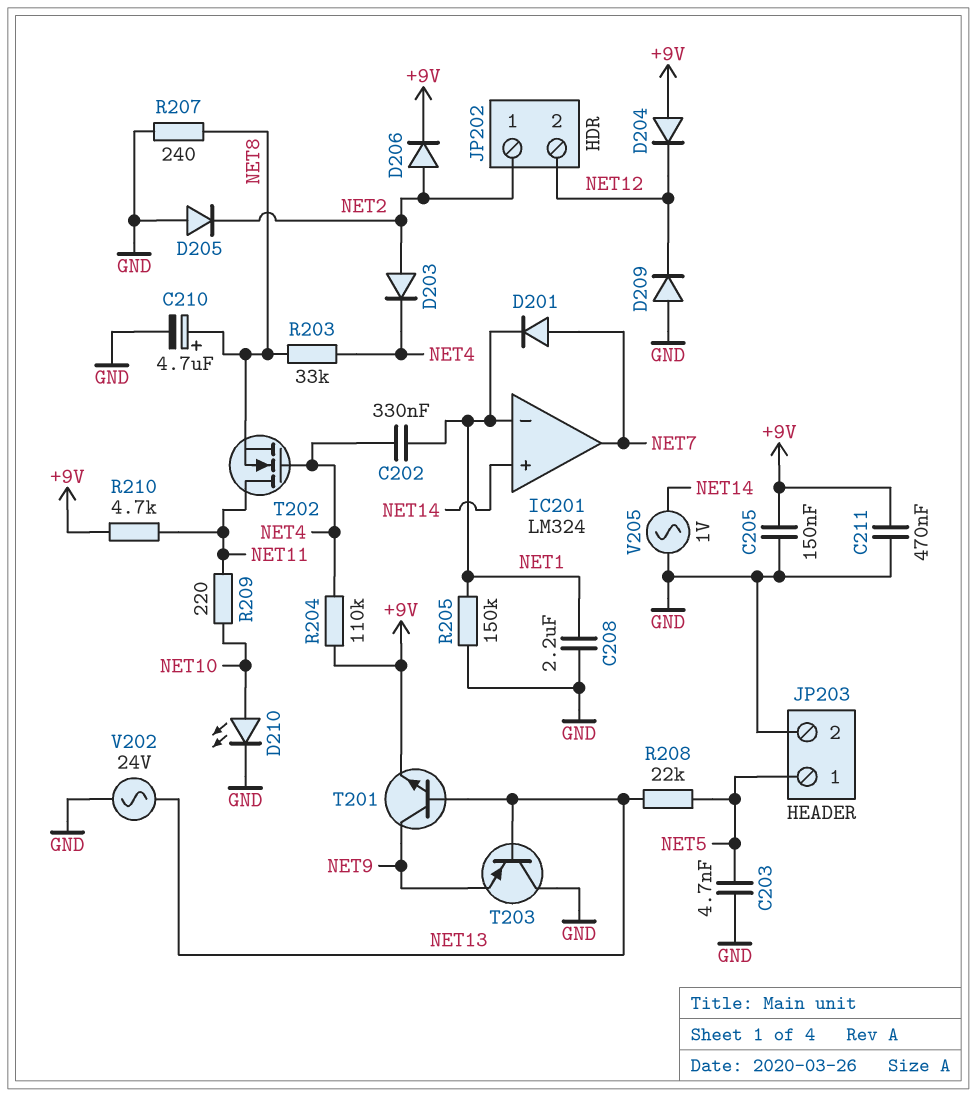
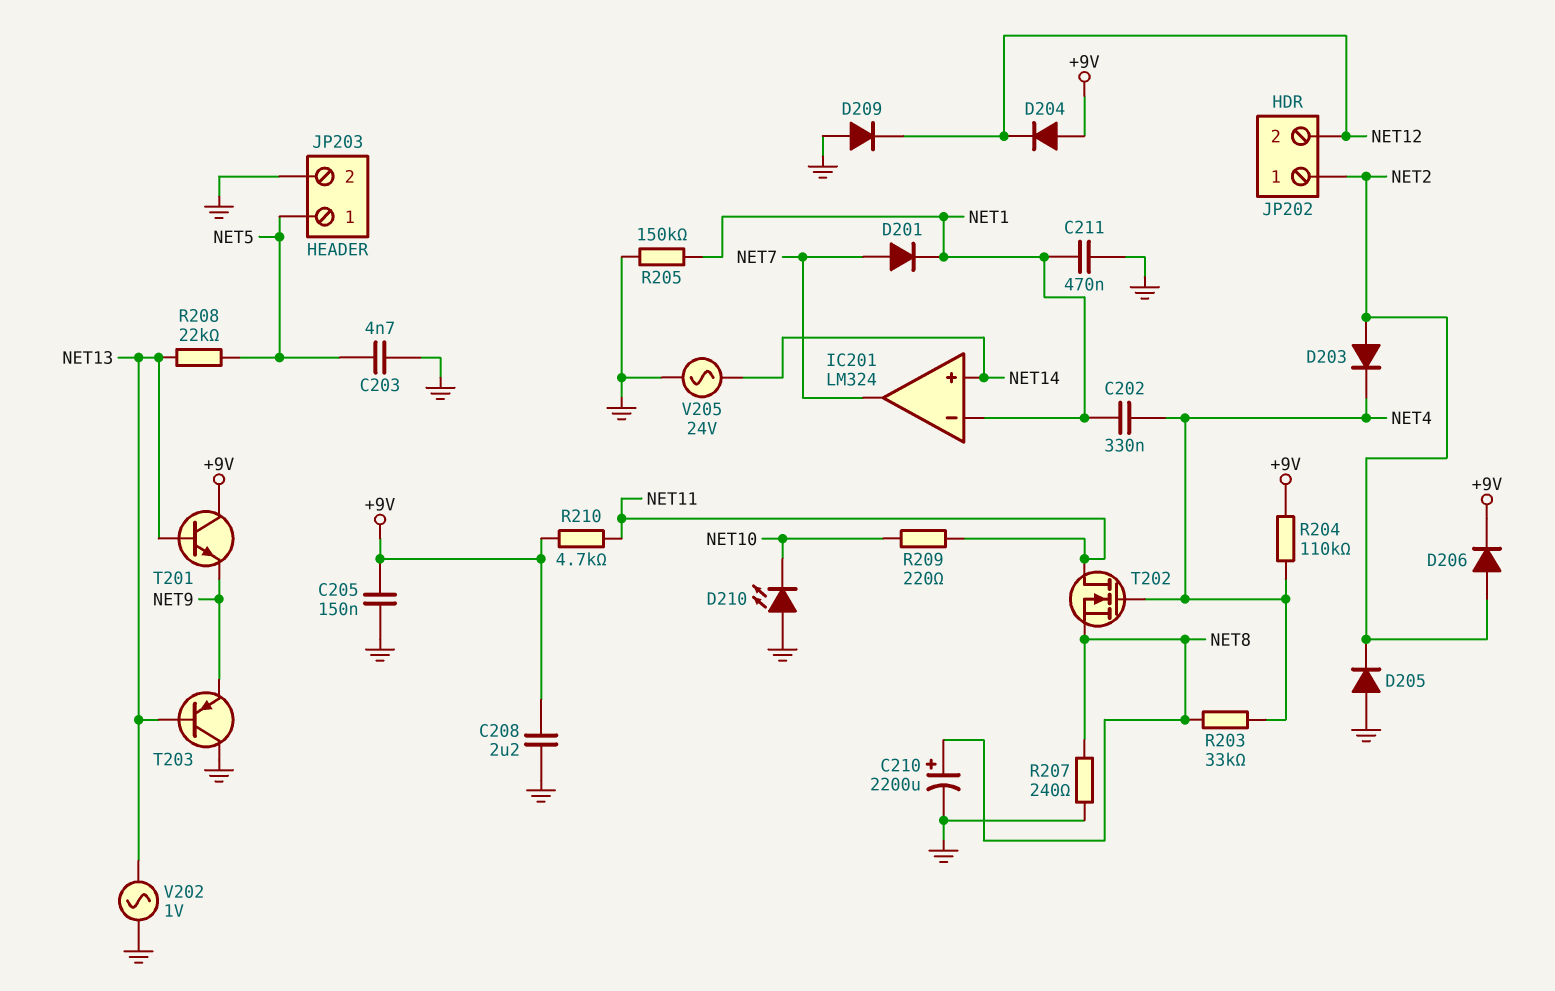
C208: 2.2uF (GND, NET1) -> 2.2uF (+9V, GND)
C210: 4.7uF (plus NET8, minus GND) -> 2200uF (plus NET8, minus GND)
C211: 470nF (+9V, GND) -> 470nF (GND, NET1)
D210: LED (A NET10, K GND) -> LED (A GND, K NET10)
T201: NPN (B NET13, C NET9, E +9V) -> NPN (B NET13, C +9V, E NET9)
V202: AC 24V (GND, NET13) -> AC 1V (GND, NET13)
V205: AC 1V (GND, NET14) -> AC 24V (GND, NET14)

